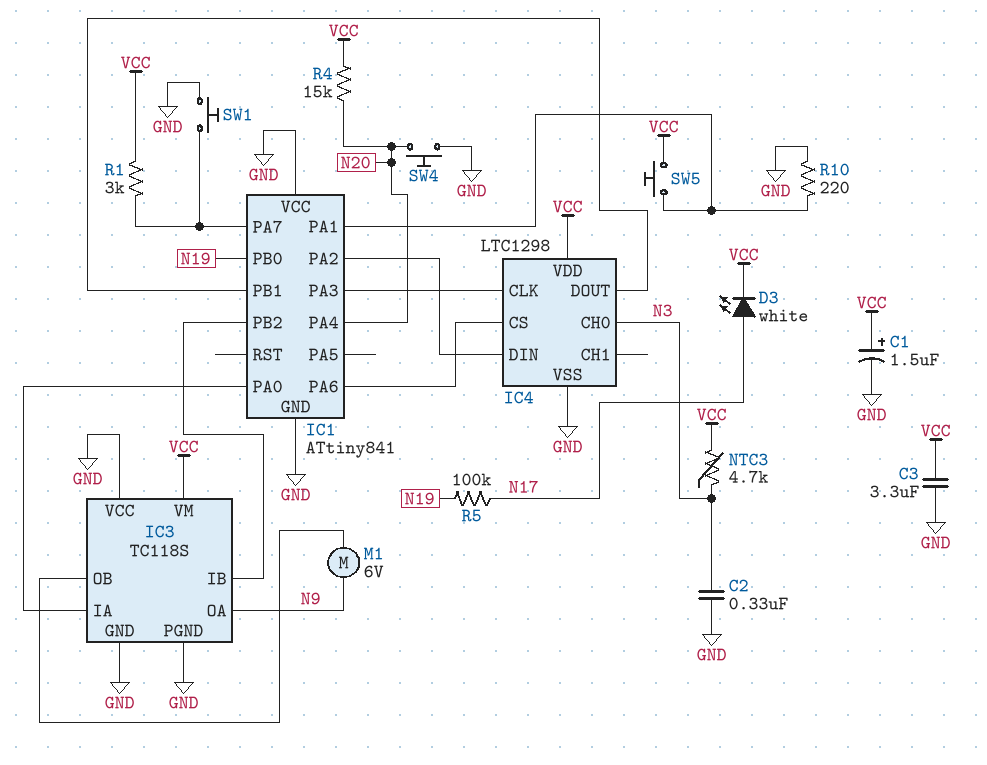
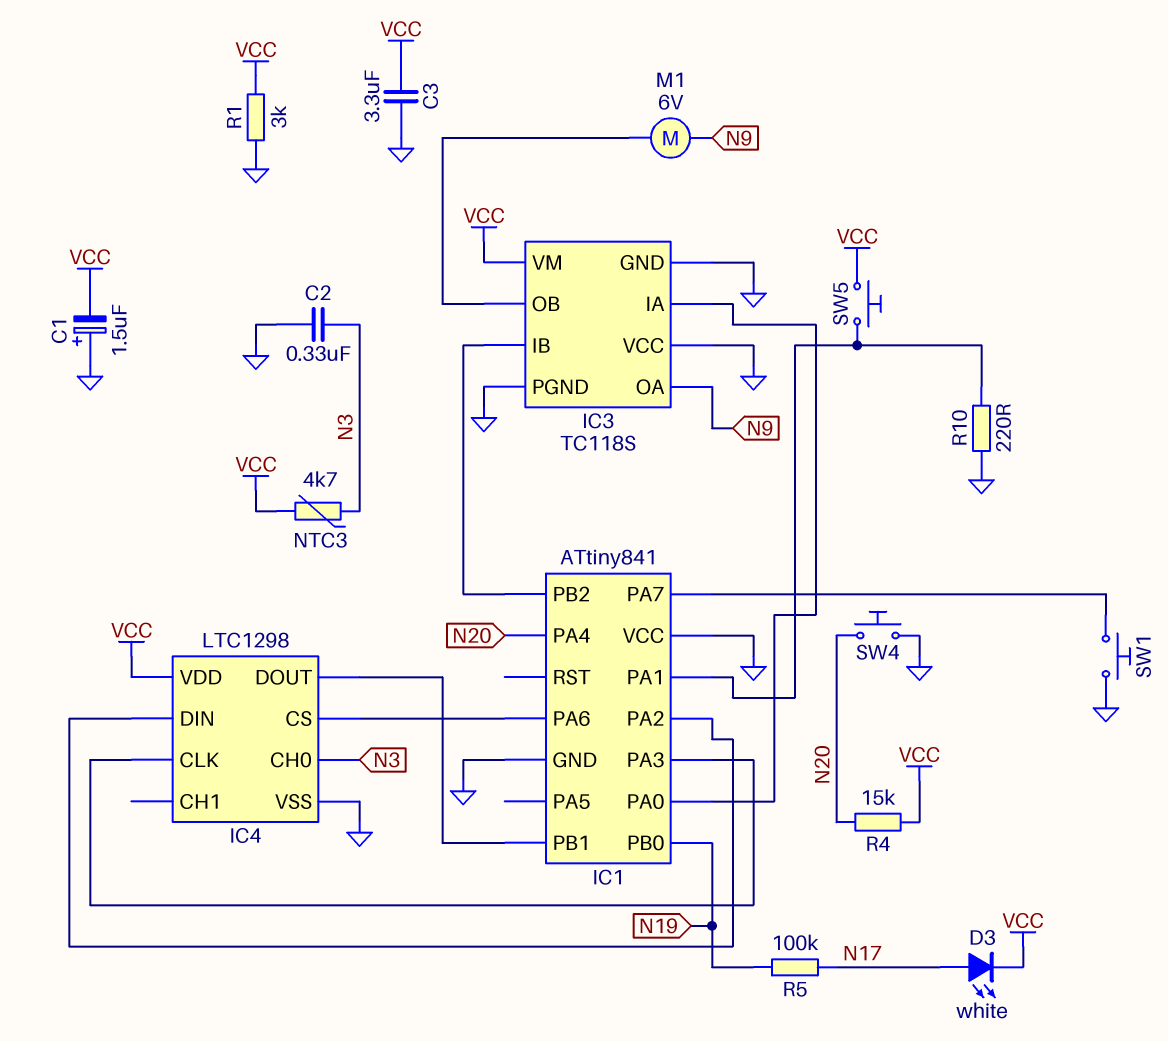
C1: 1.5uF (plus VCC, minus GND) -> 1.5uF (plus GND, minus VCC)
R1: 3k (IC1/PA7, VCC) -> 3k (GND, VCC)

